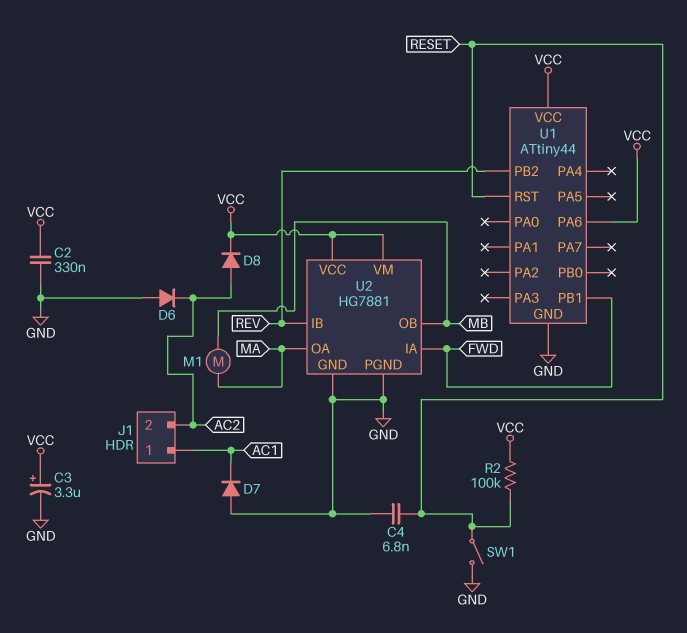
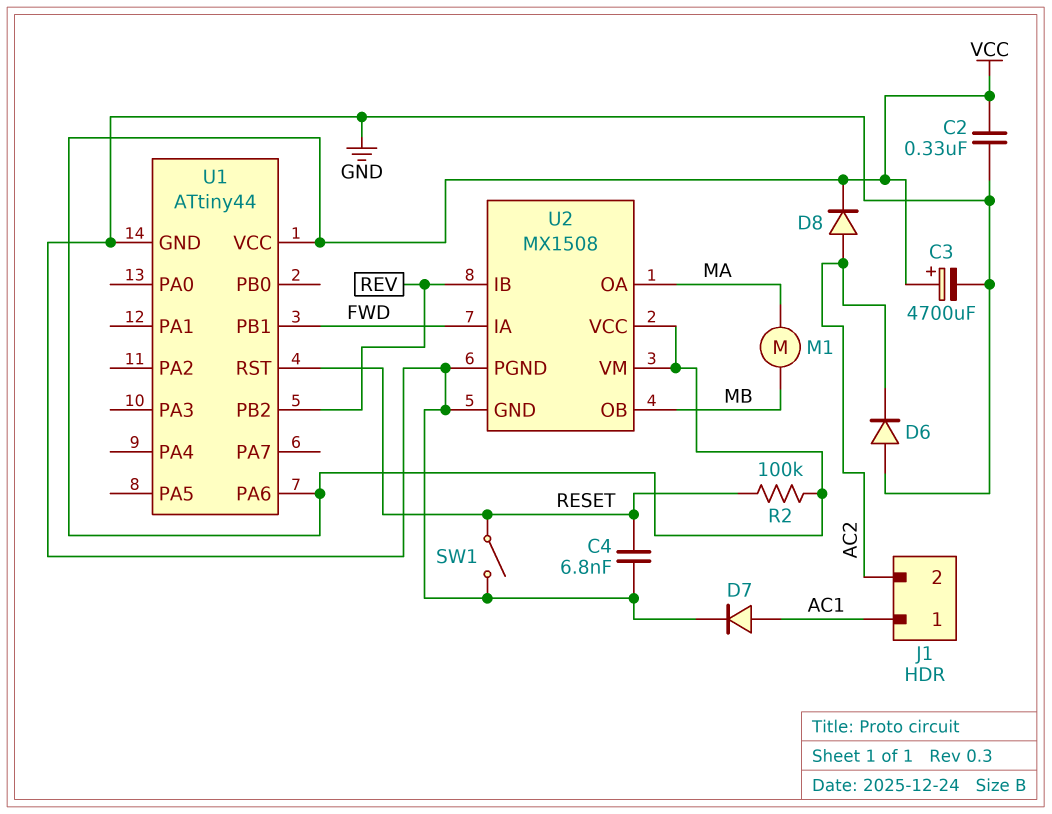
C3: 3.3uF (plus VCC, minus GND) -> 4700uF (plus VCC, minus GND)
D7: diode (A GND, K AC1) -> diode (A AC1, K GND)
U2: HG7881 -> MX1508

